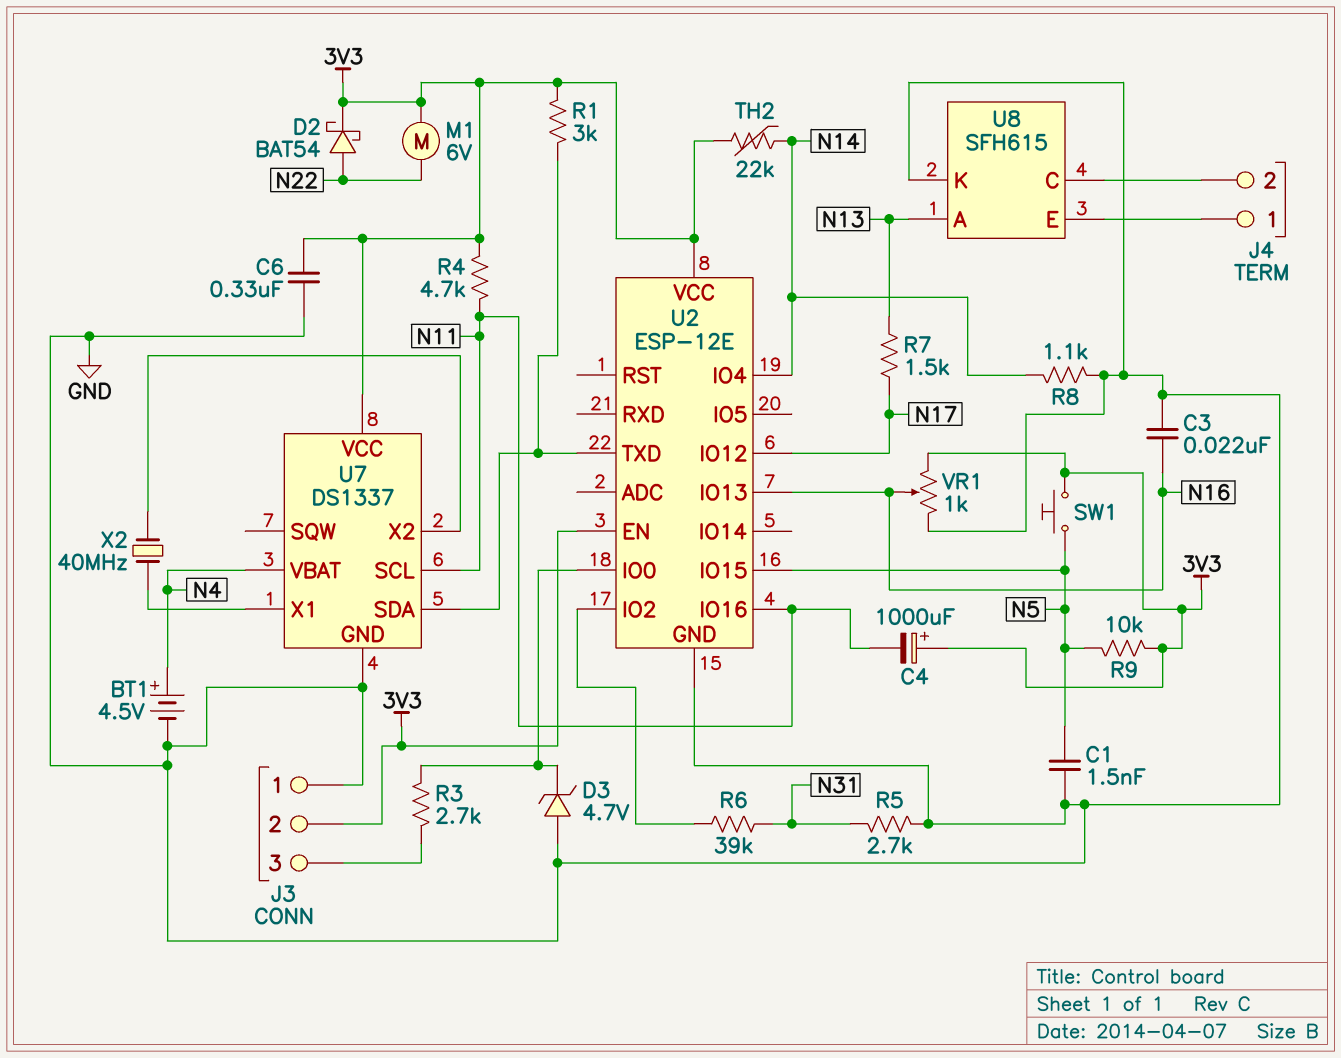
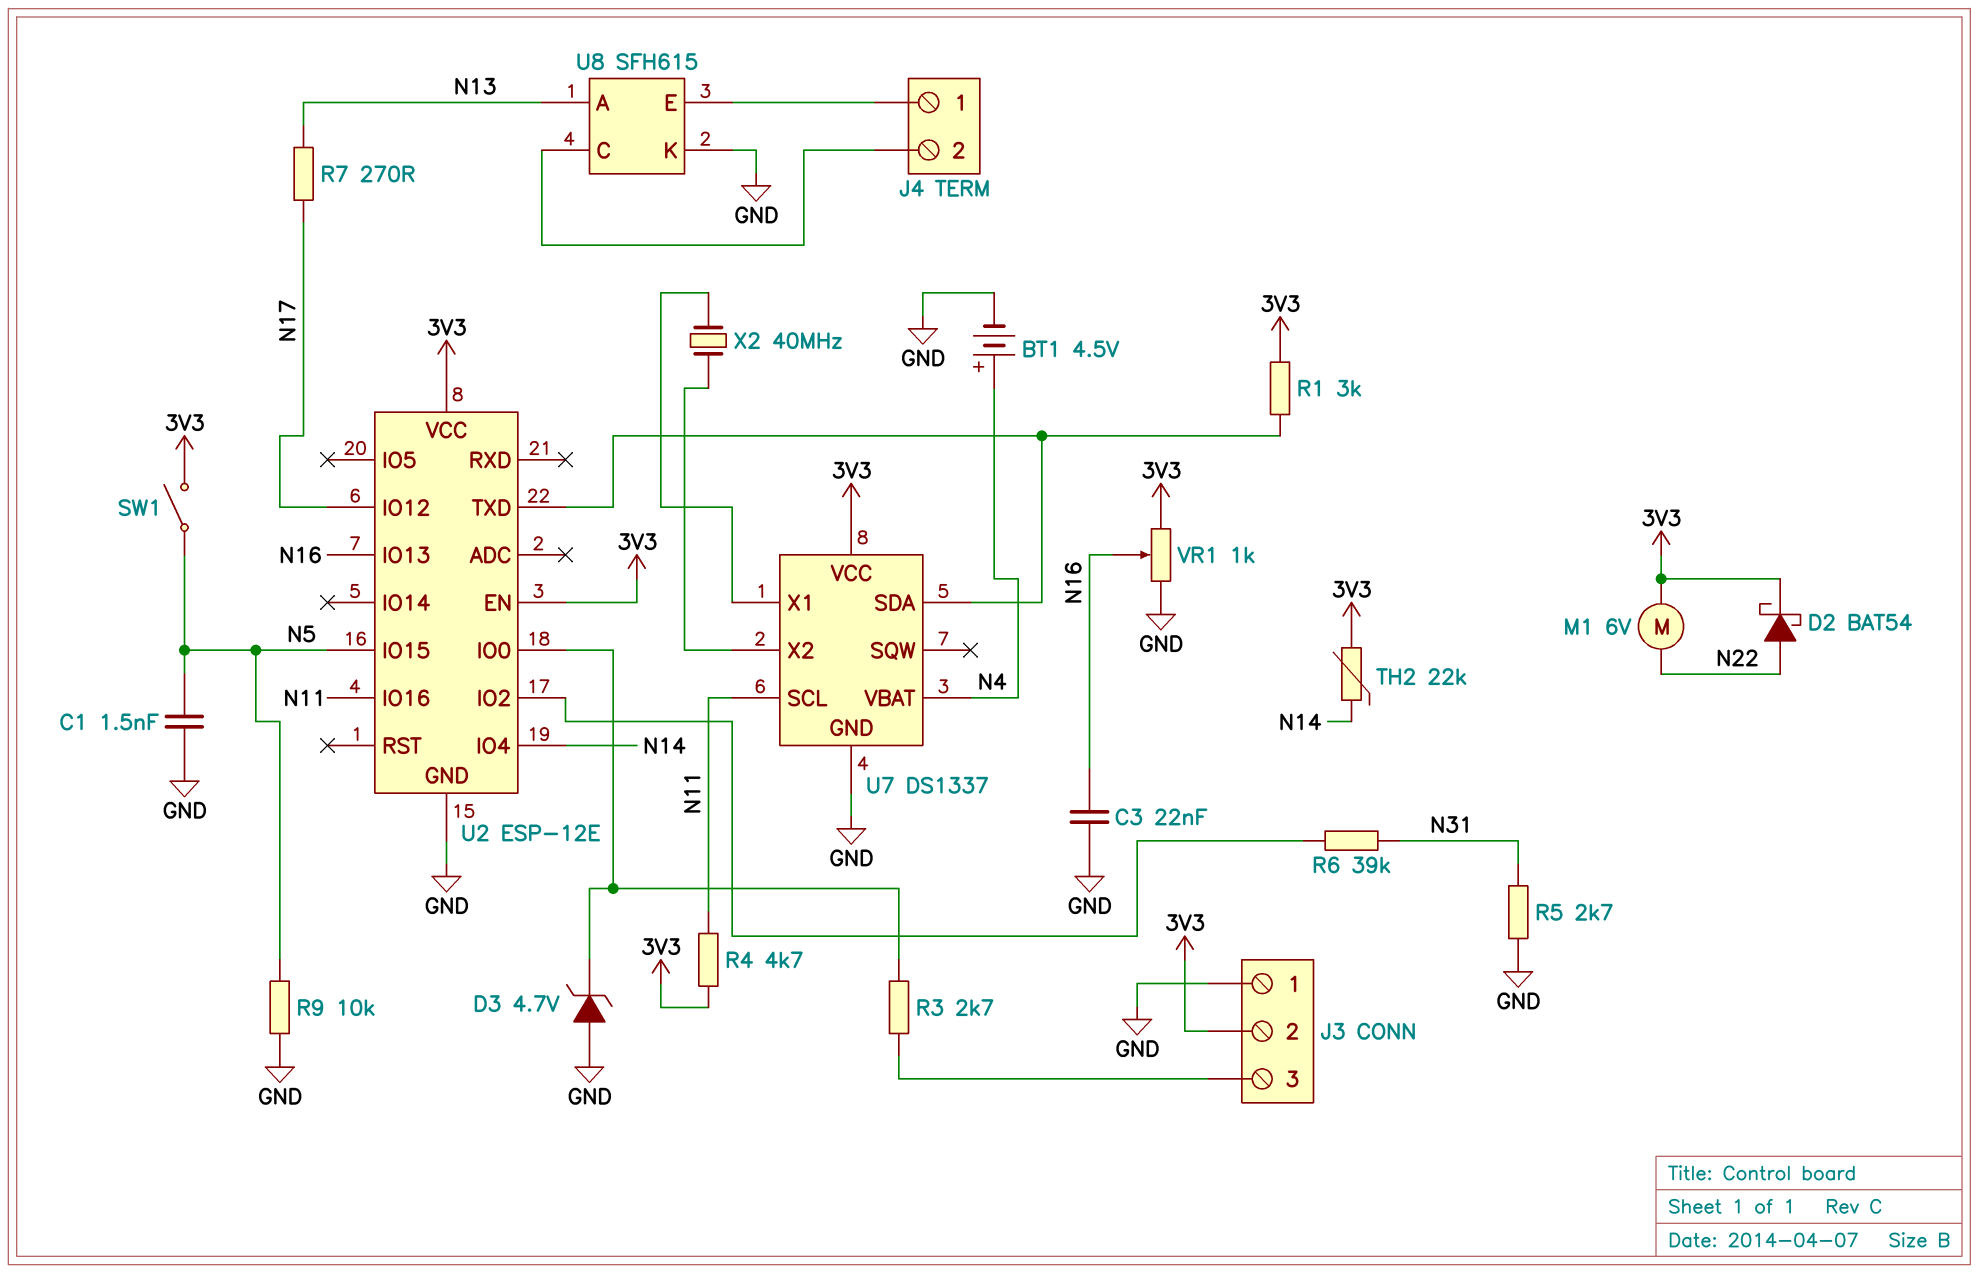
C4: 1000uF (plus 3V3, minus N11) -> none
C6: 330nF (3V3, GND) -> none
R7: 1.5k (N13, N17) -> 270 (N13, N17)
R8: 1.1k (GND, N14) -> none
R9: 10k (3V3, N5) -> 10k (GND, N5)
SW1: button (3V3, N5) -> switch (3V3, N5)

